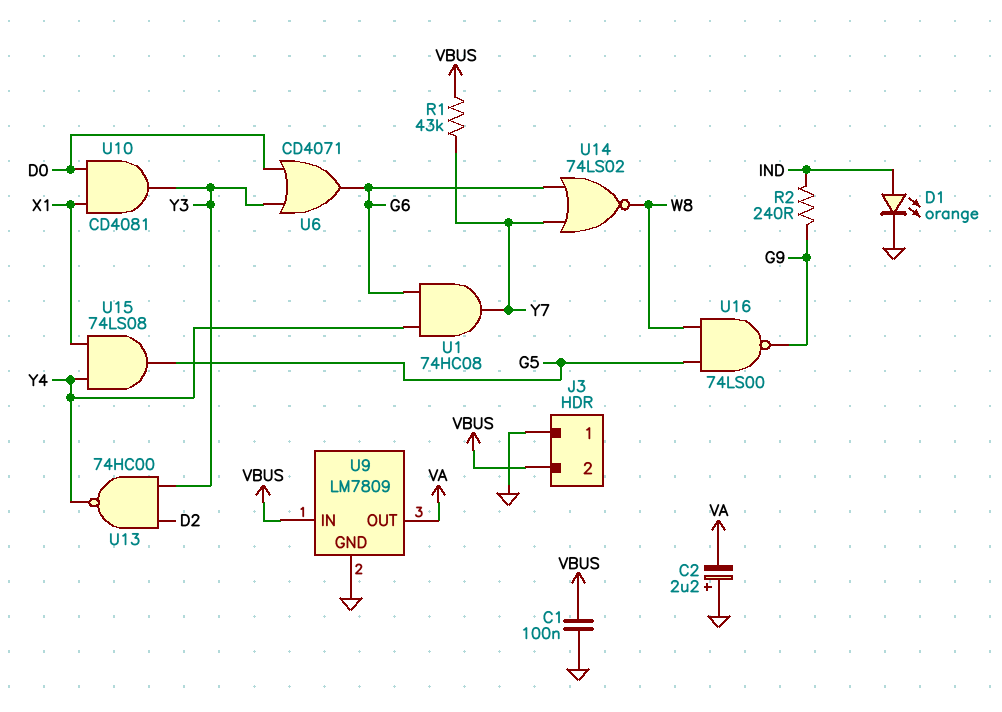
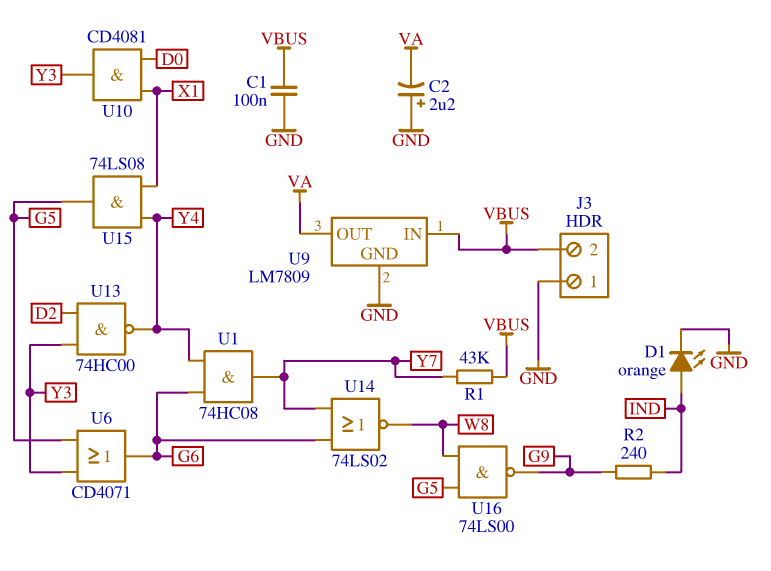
U6: OR CD4071 (in D0, in Y3, out G6) -> OR CD4071 (in G5, in Y3, out G6)

